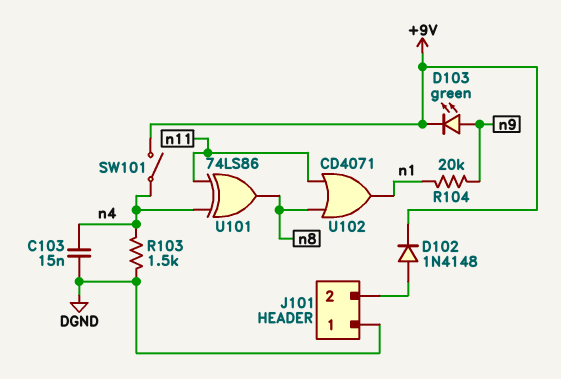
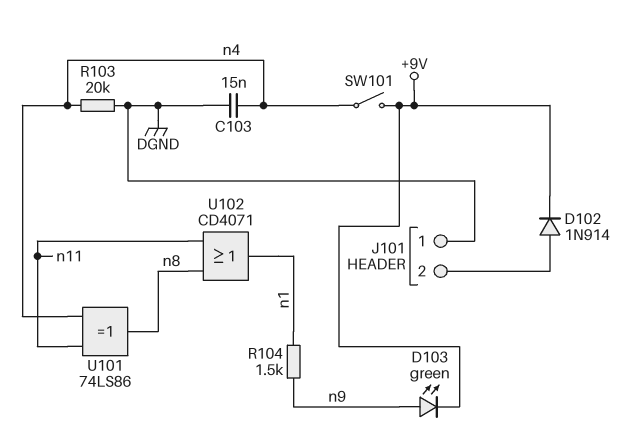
D102: diode 1N4148 (A J101/2, K +9V) -> diode 1N914 (A J101/2, K +9V)
R103: 1.5k (DGND, n4) -> 20k (DGND, n4)
R104: 20k (n1, n9) -> 1.5k (n1, n9)

